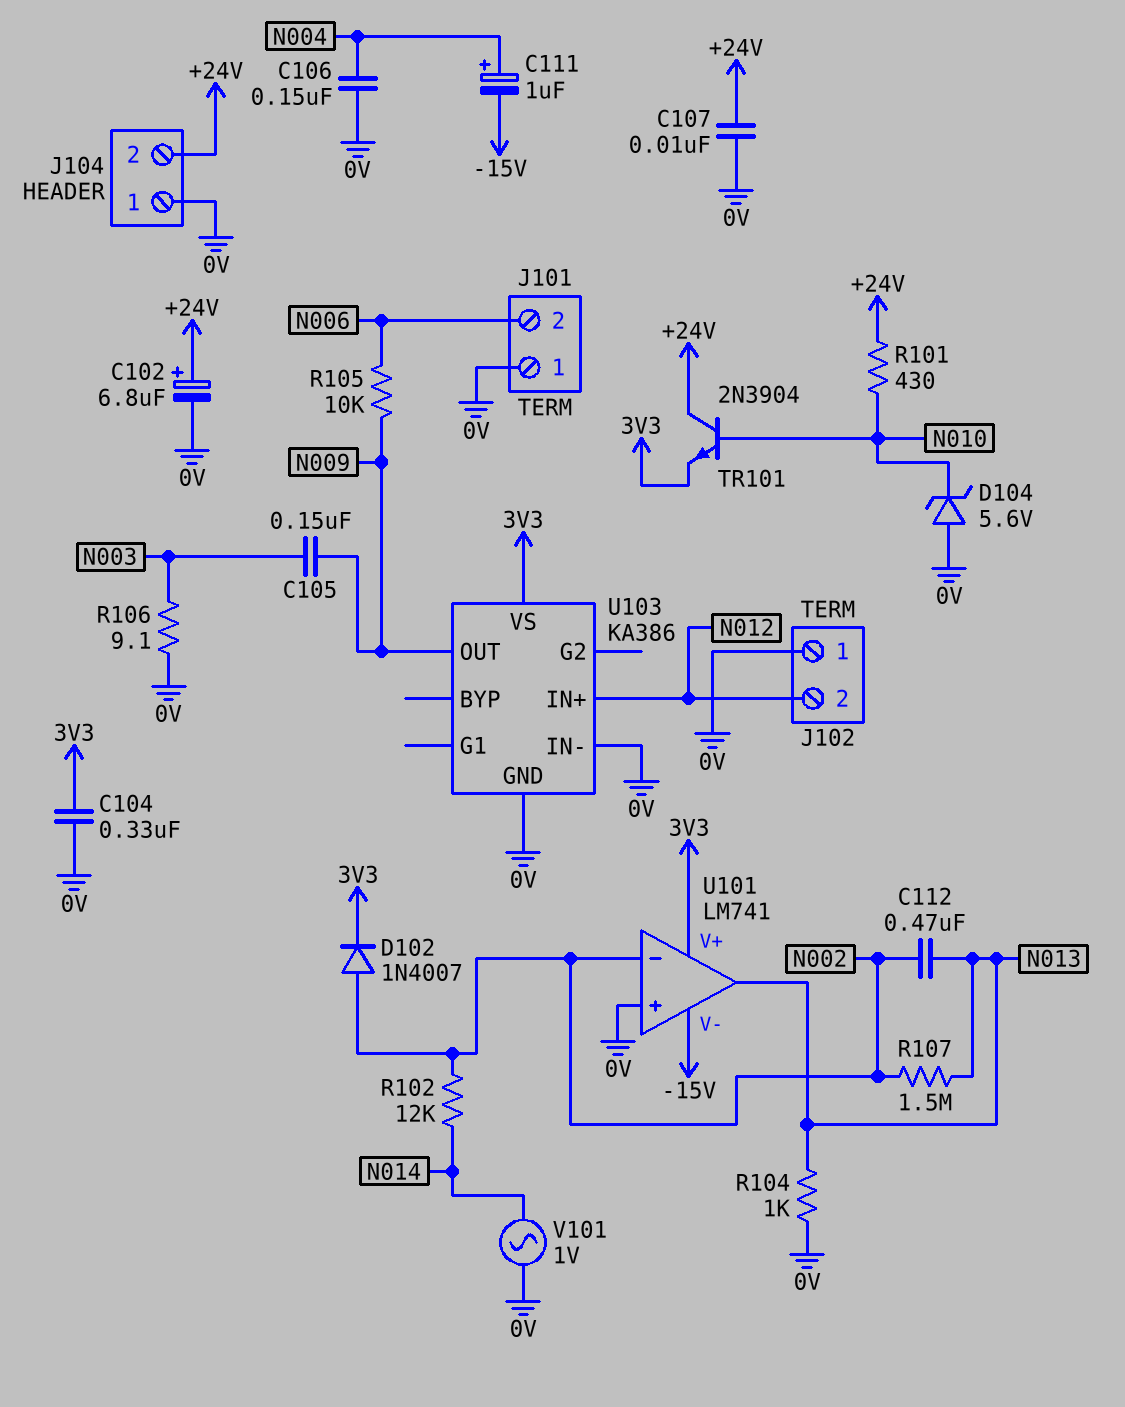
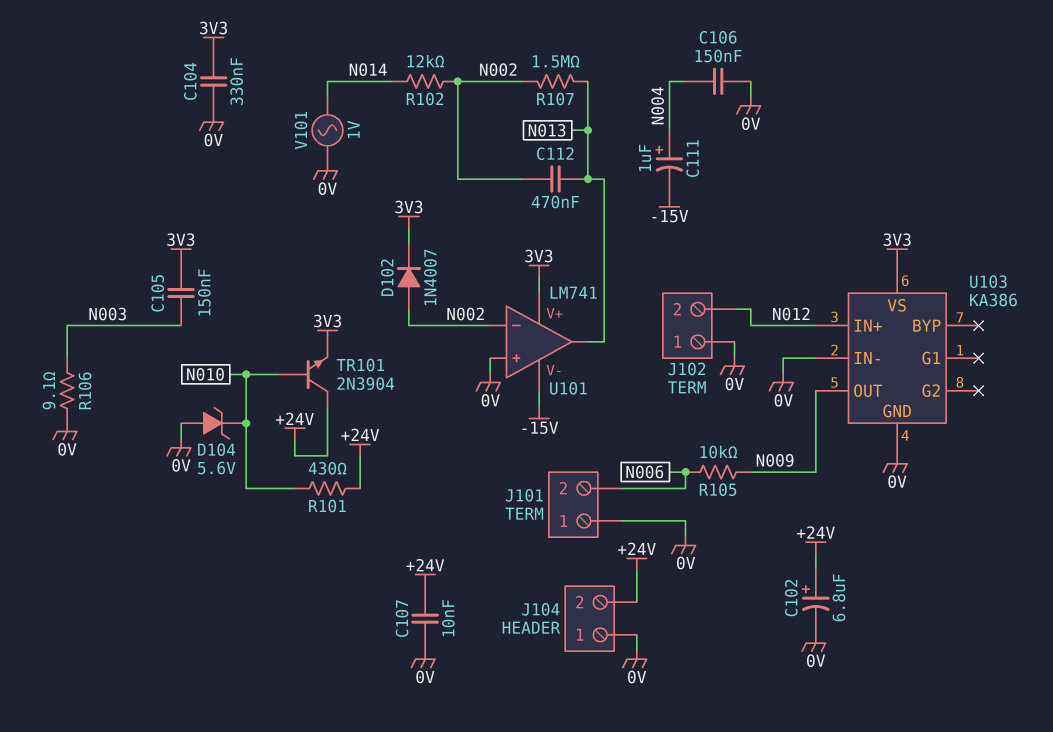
C105: 150nF (N003, N009) -> 150nF (3V3, N003)
R104: 1k (0V, N013) -> none

